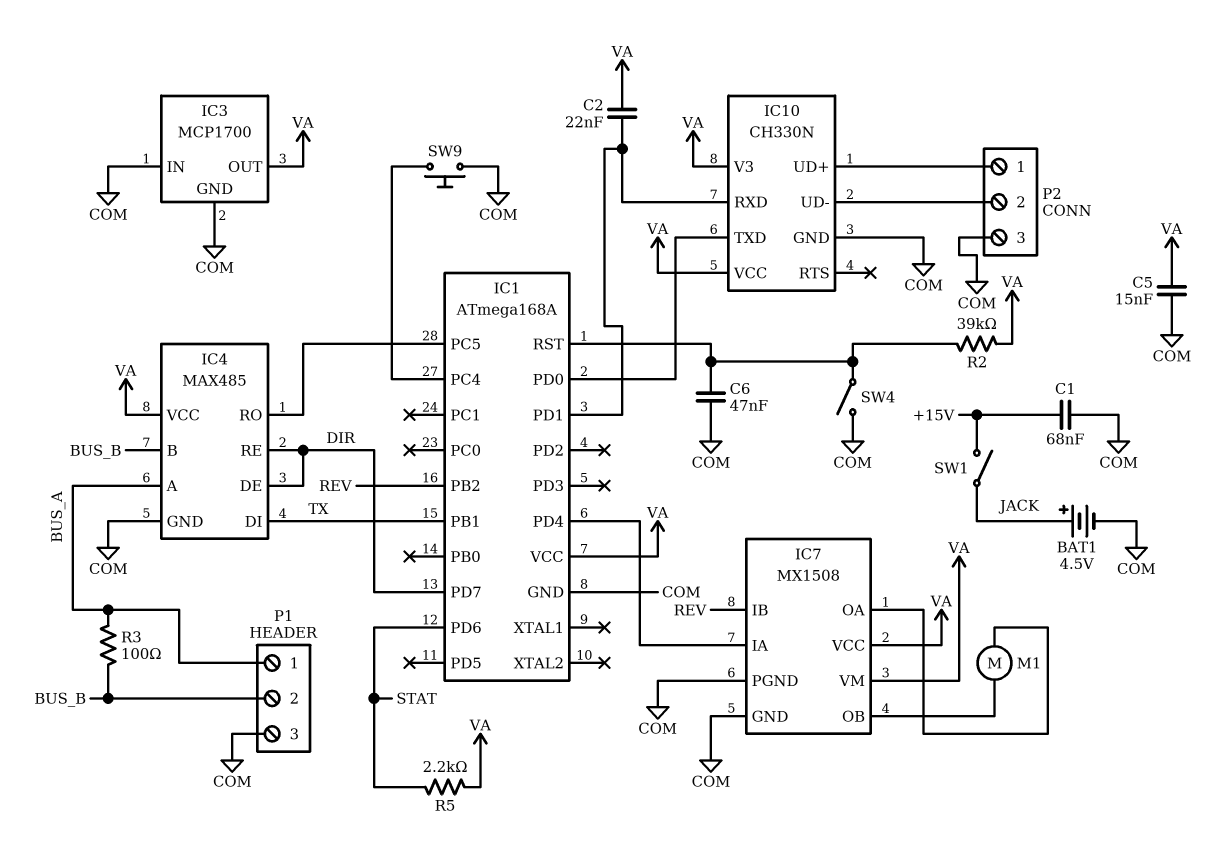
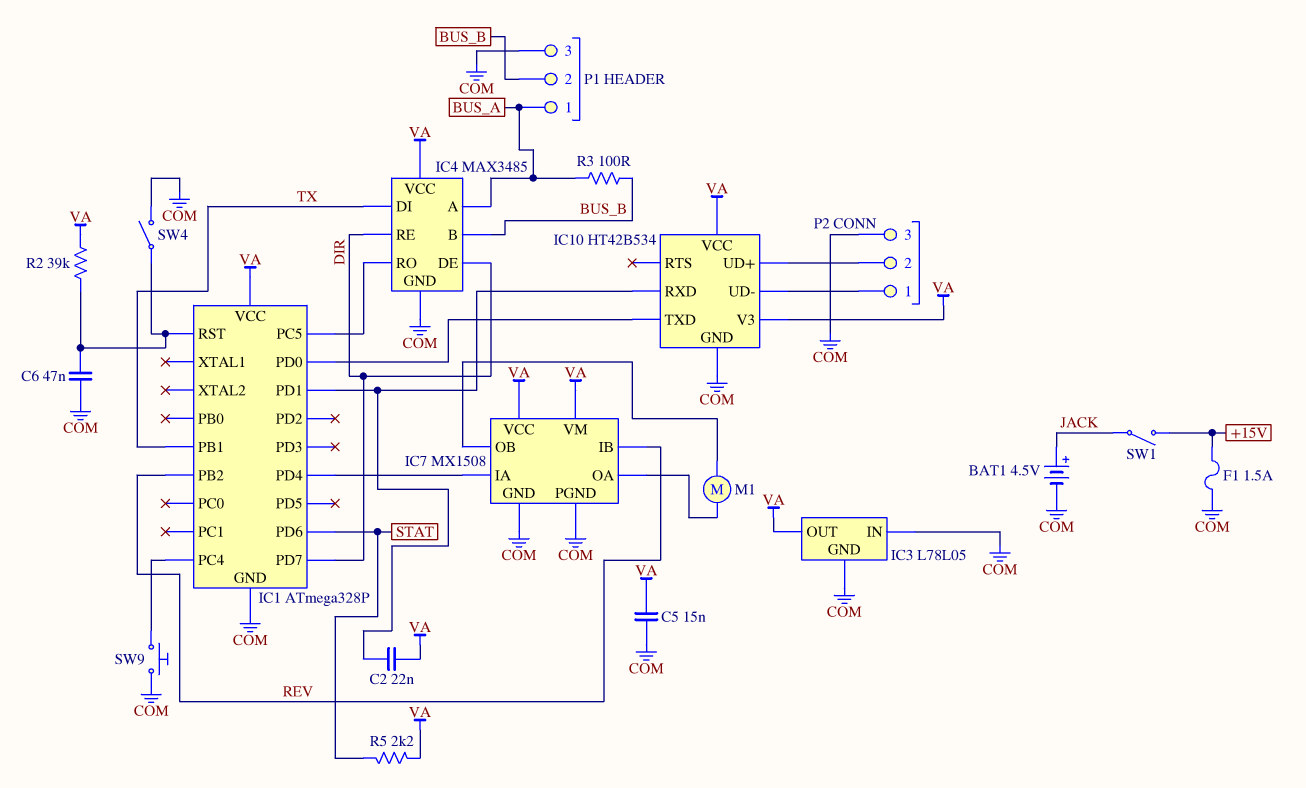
C1: 68nF (+15V, COM) -> none
F1: none -> 1.5A (+15V, COM)
IC1: ATmega168A -> ATmega328P
IC3: MCP1700 -> L78L05
IC4: MAX485 -> MAX3485
IC10: CH330N -> HT42B534
P2 pin 1: IC10/UD+ -> IC10/UD-
P2 pin 2: IC10/UD- -> IC10/UD+

